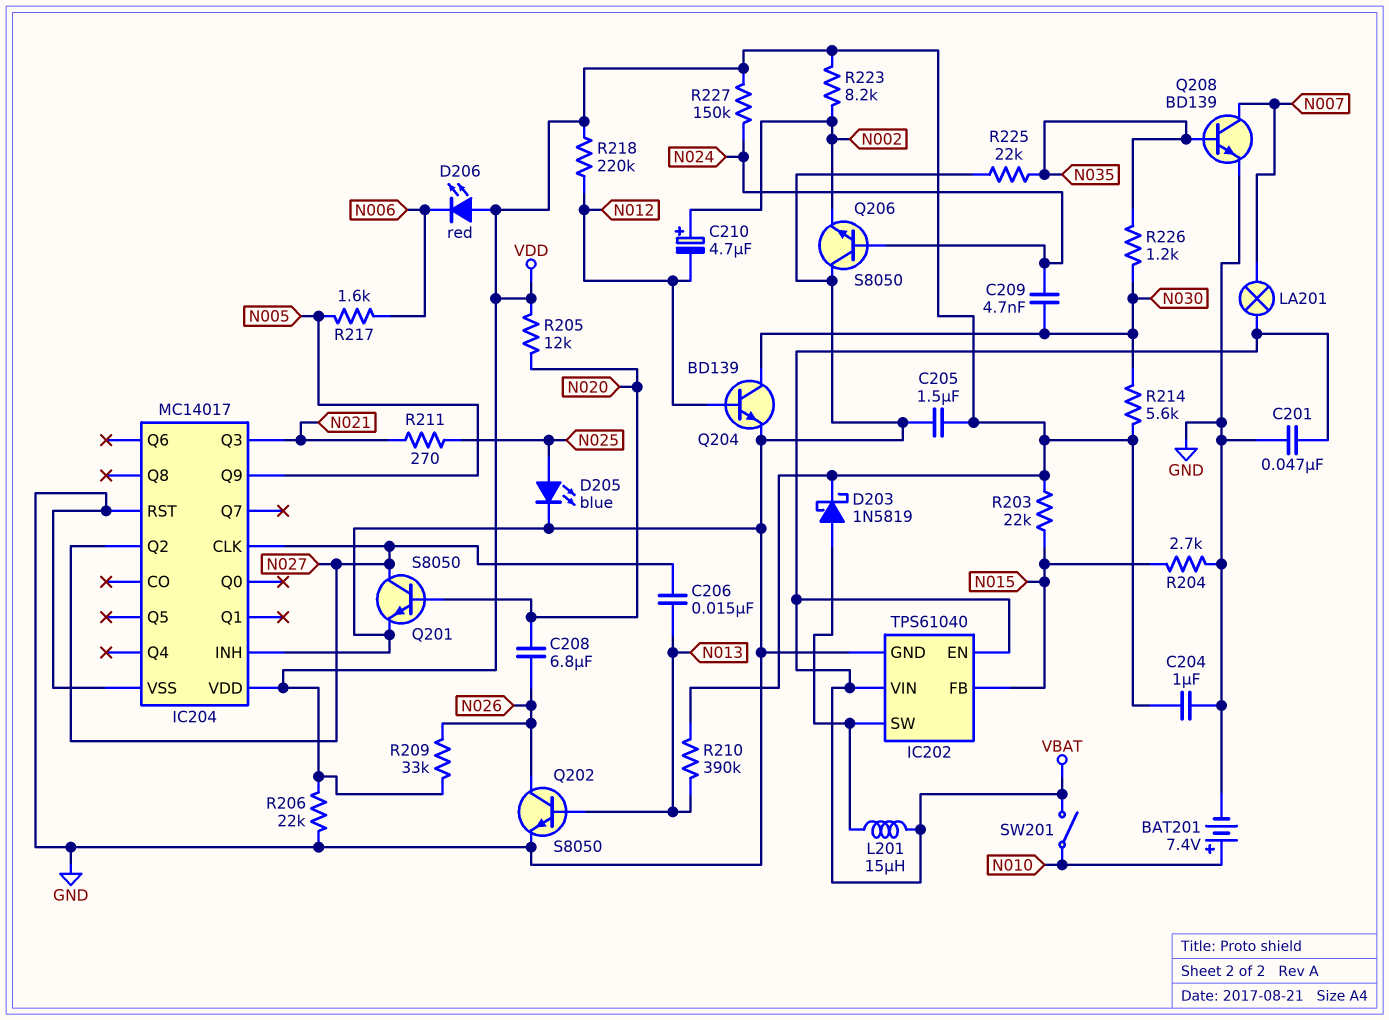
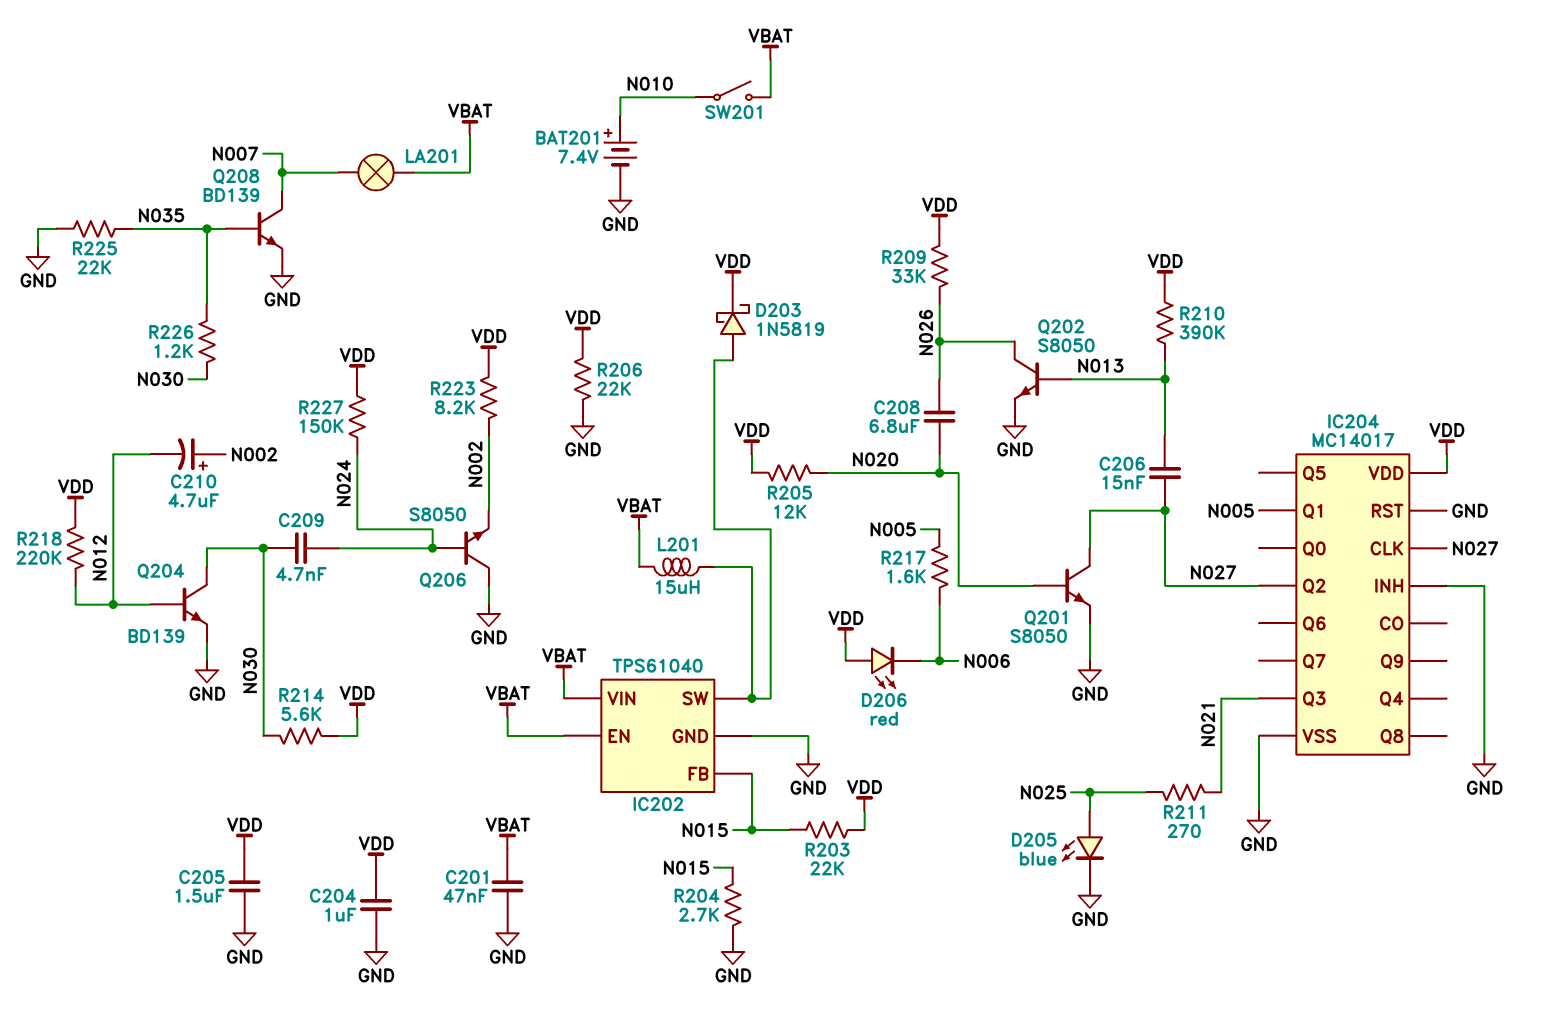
IC204 pin Q1: none -> N005
IC204 pin Q9: N005 -> none

